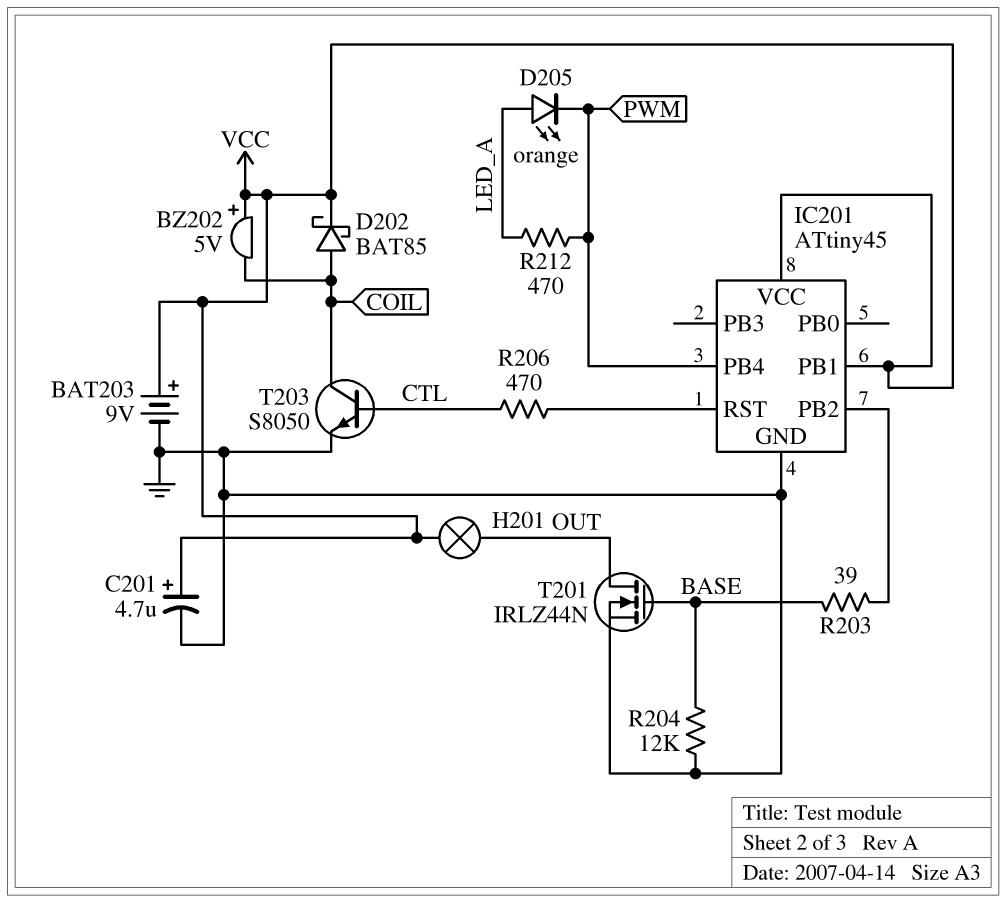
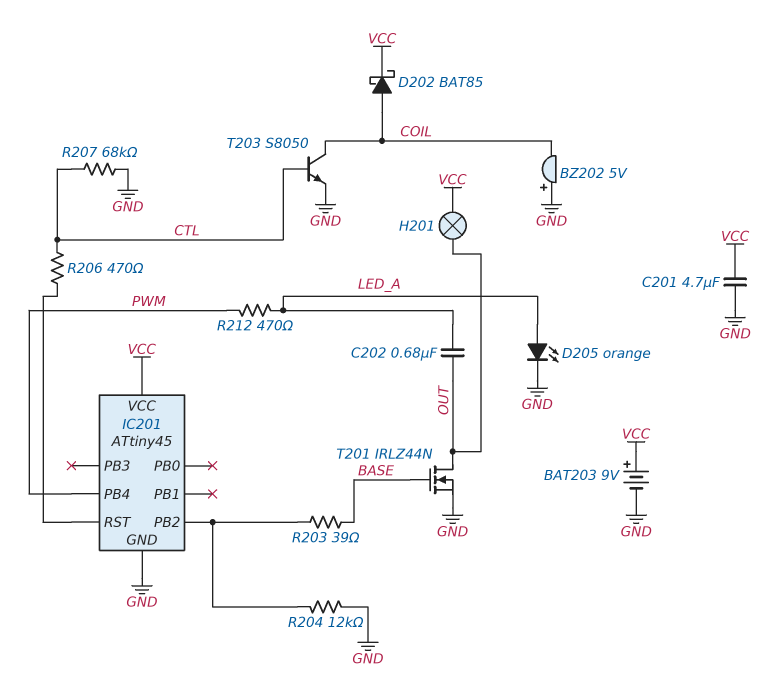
BZ202: buzzer 5V (plus VCC, minus COIL) -> buzzer 5V (plus GND, minus COIL)
C201: 4.7uF (plus VCC, minus GND) -> 4.7uF (GND, VCC)
C202: none -> 680nF (LED_A, OUT)
D205: LED orange (A LED_A, K PWM) -> LED orange (A LED_A, K GND)
IC201 pin PB1: VCC -> none
R204: 12k (BASE, GND) -> 12k (GND, IC201/PB2)
R207: none -> 68k (CTL, GND)

